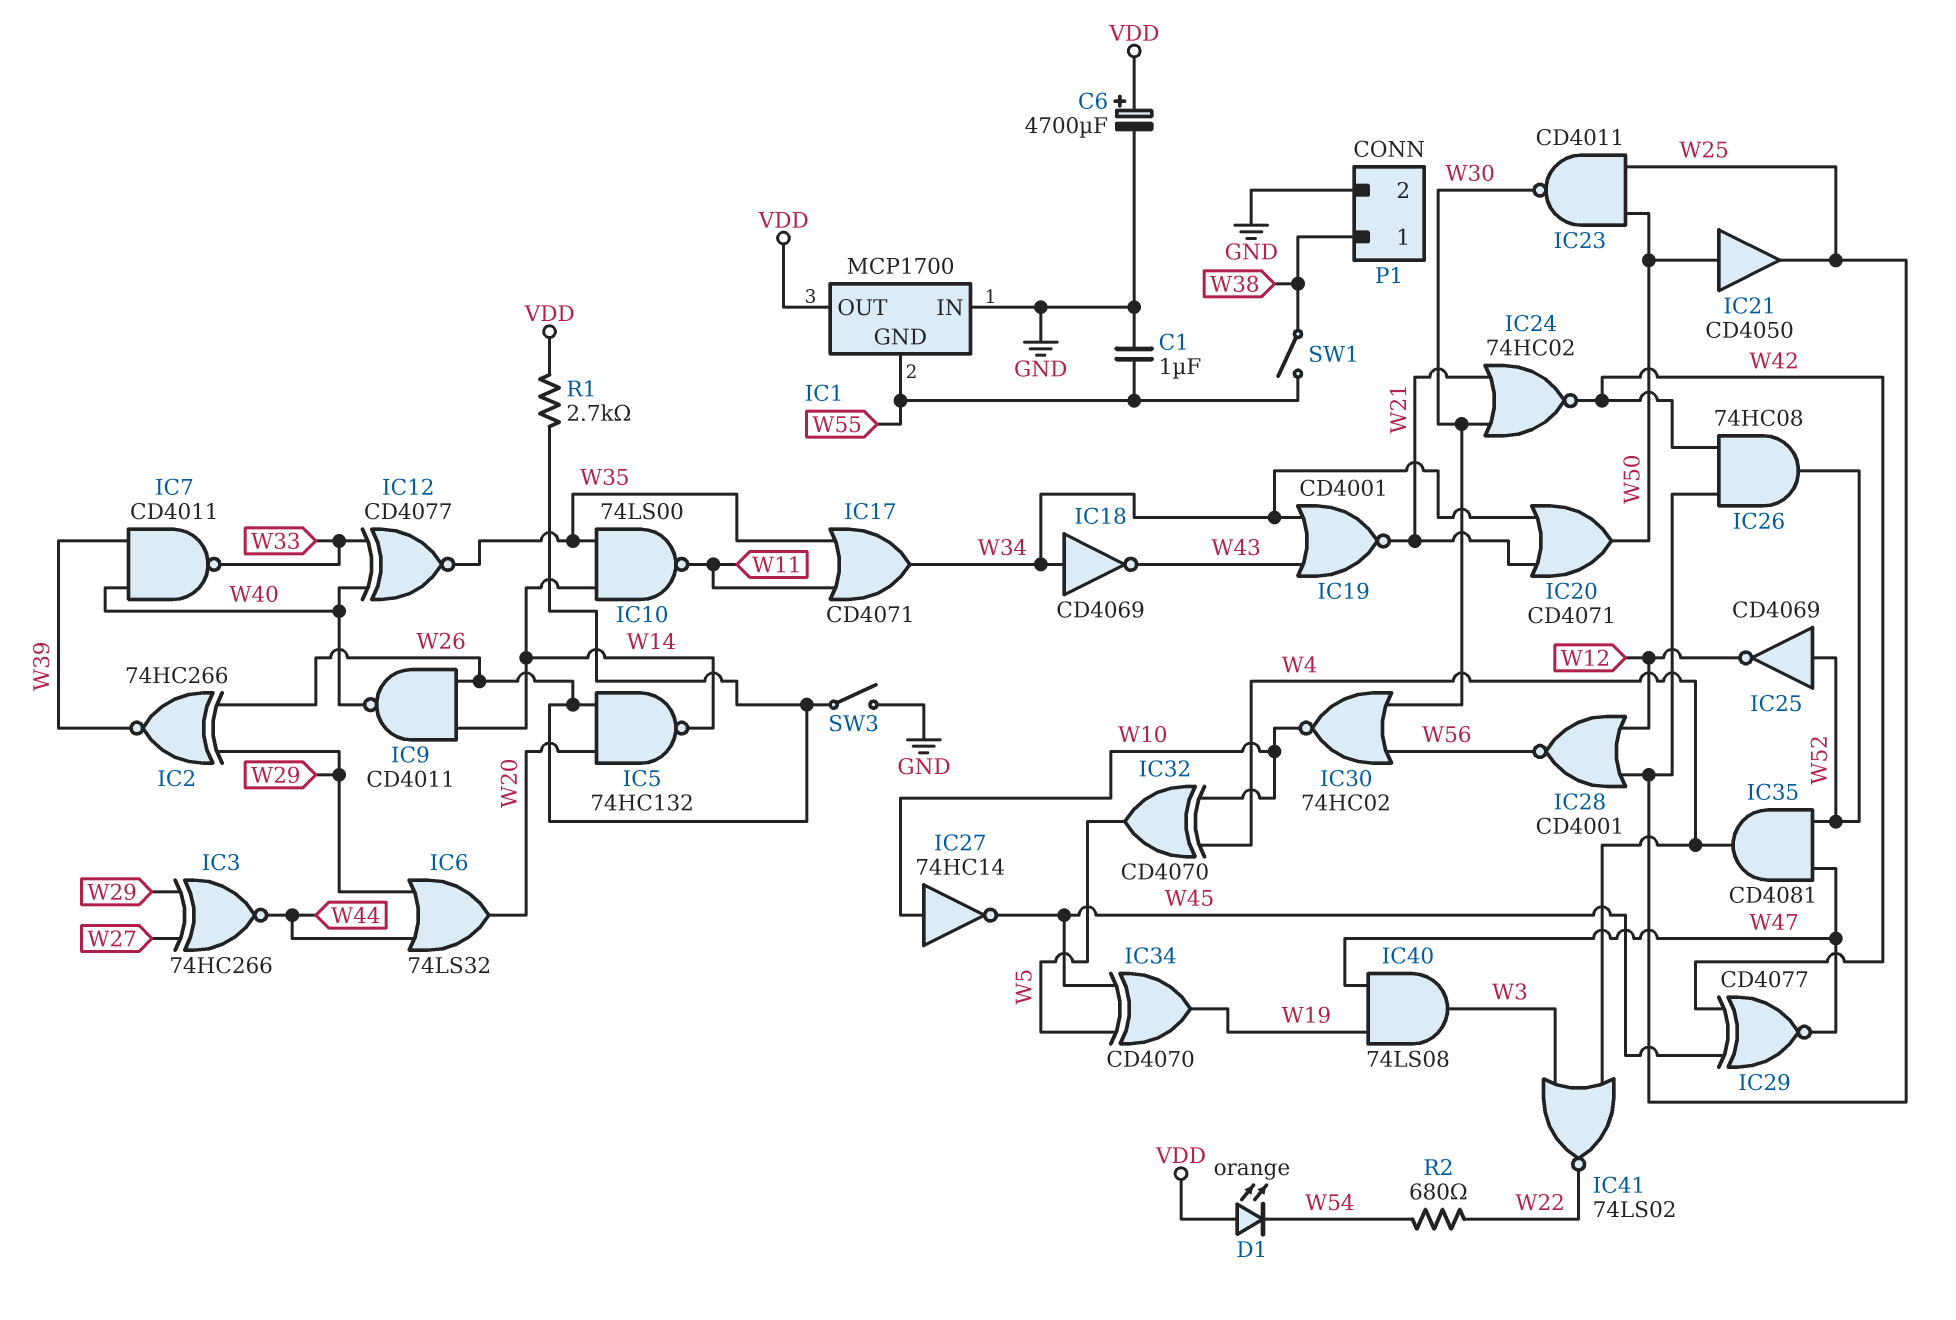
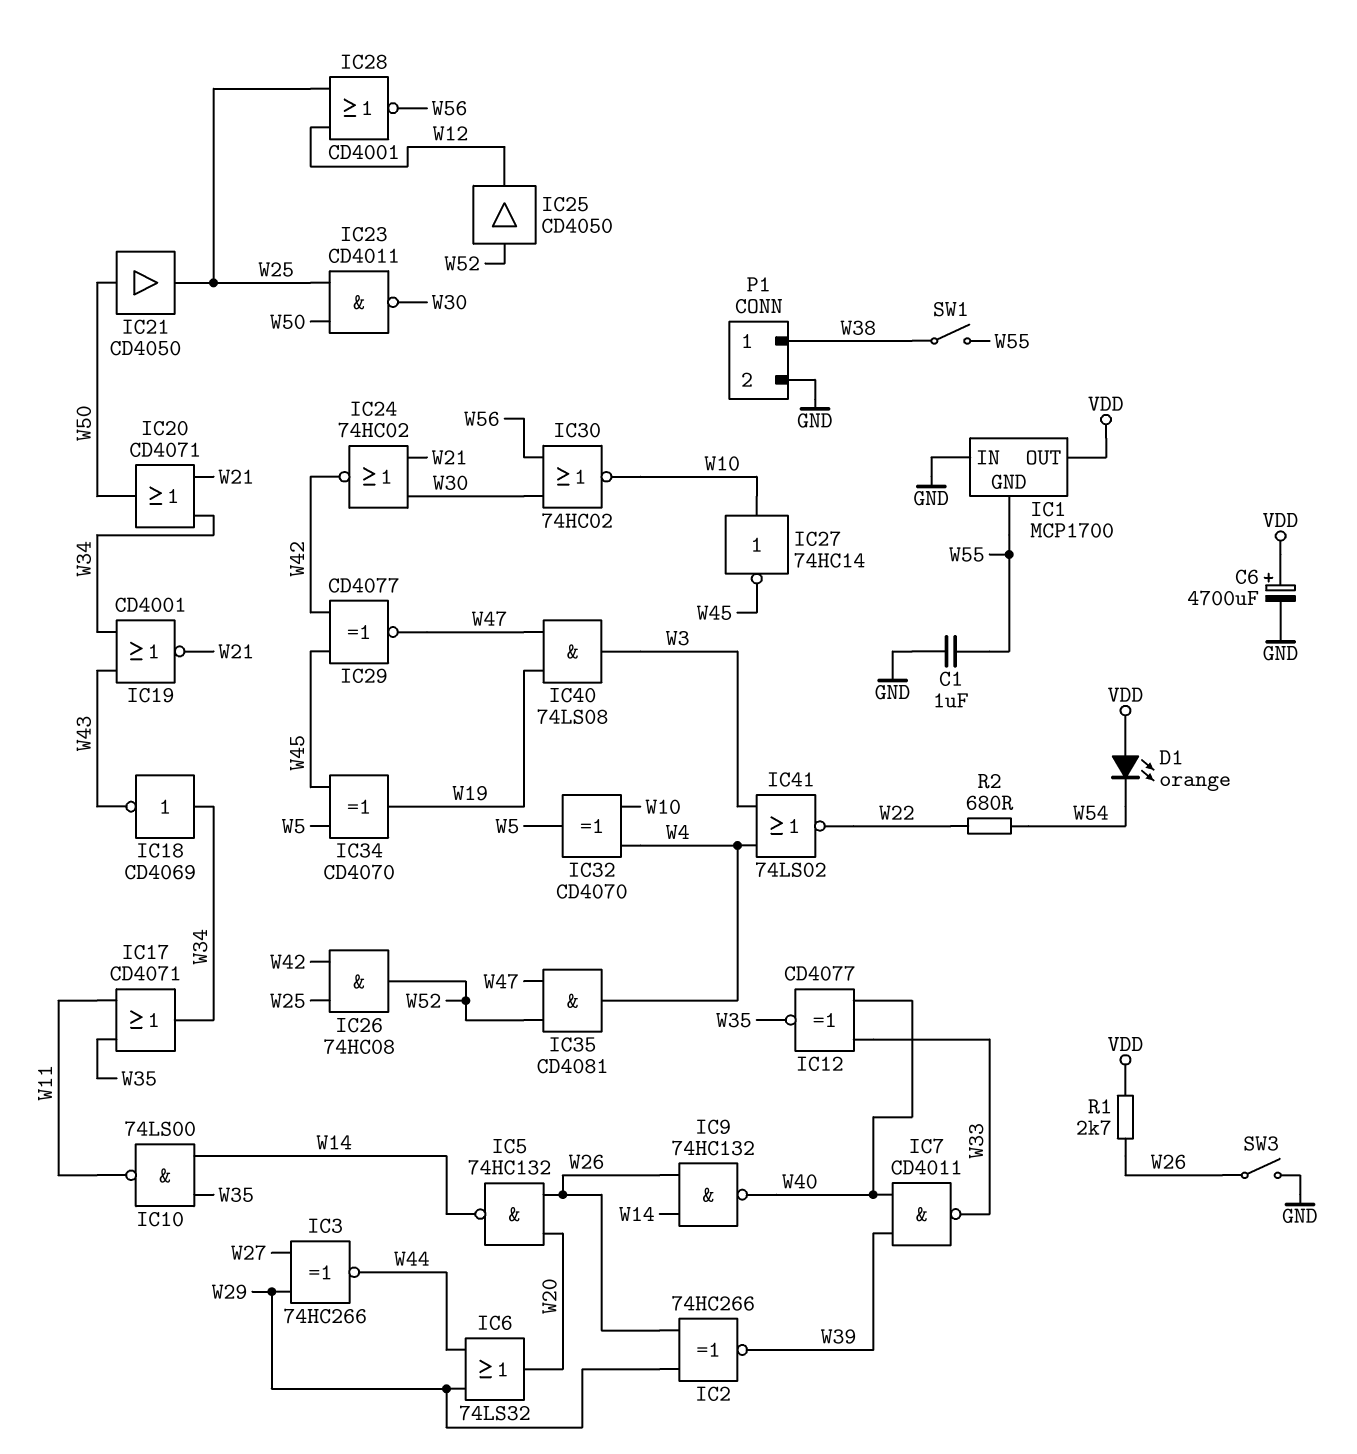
IC9: NAND CD4011 (in W14, in W26, out W40) -> NAND 74HC132 (in W14, in W26, out W40)
IC25: NOT CD4069 (in W52, out W12) -> buffer CD4050 (in W52, out W12)

